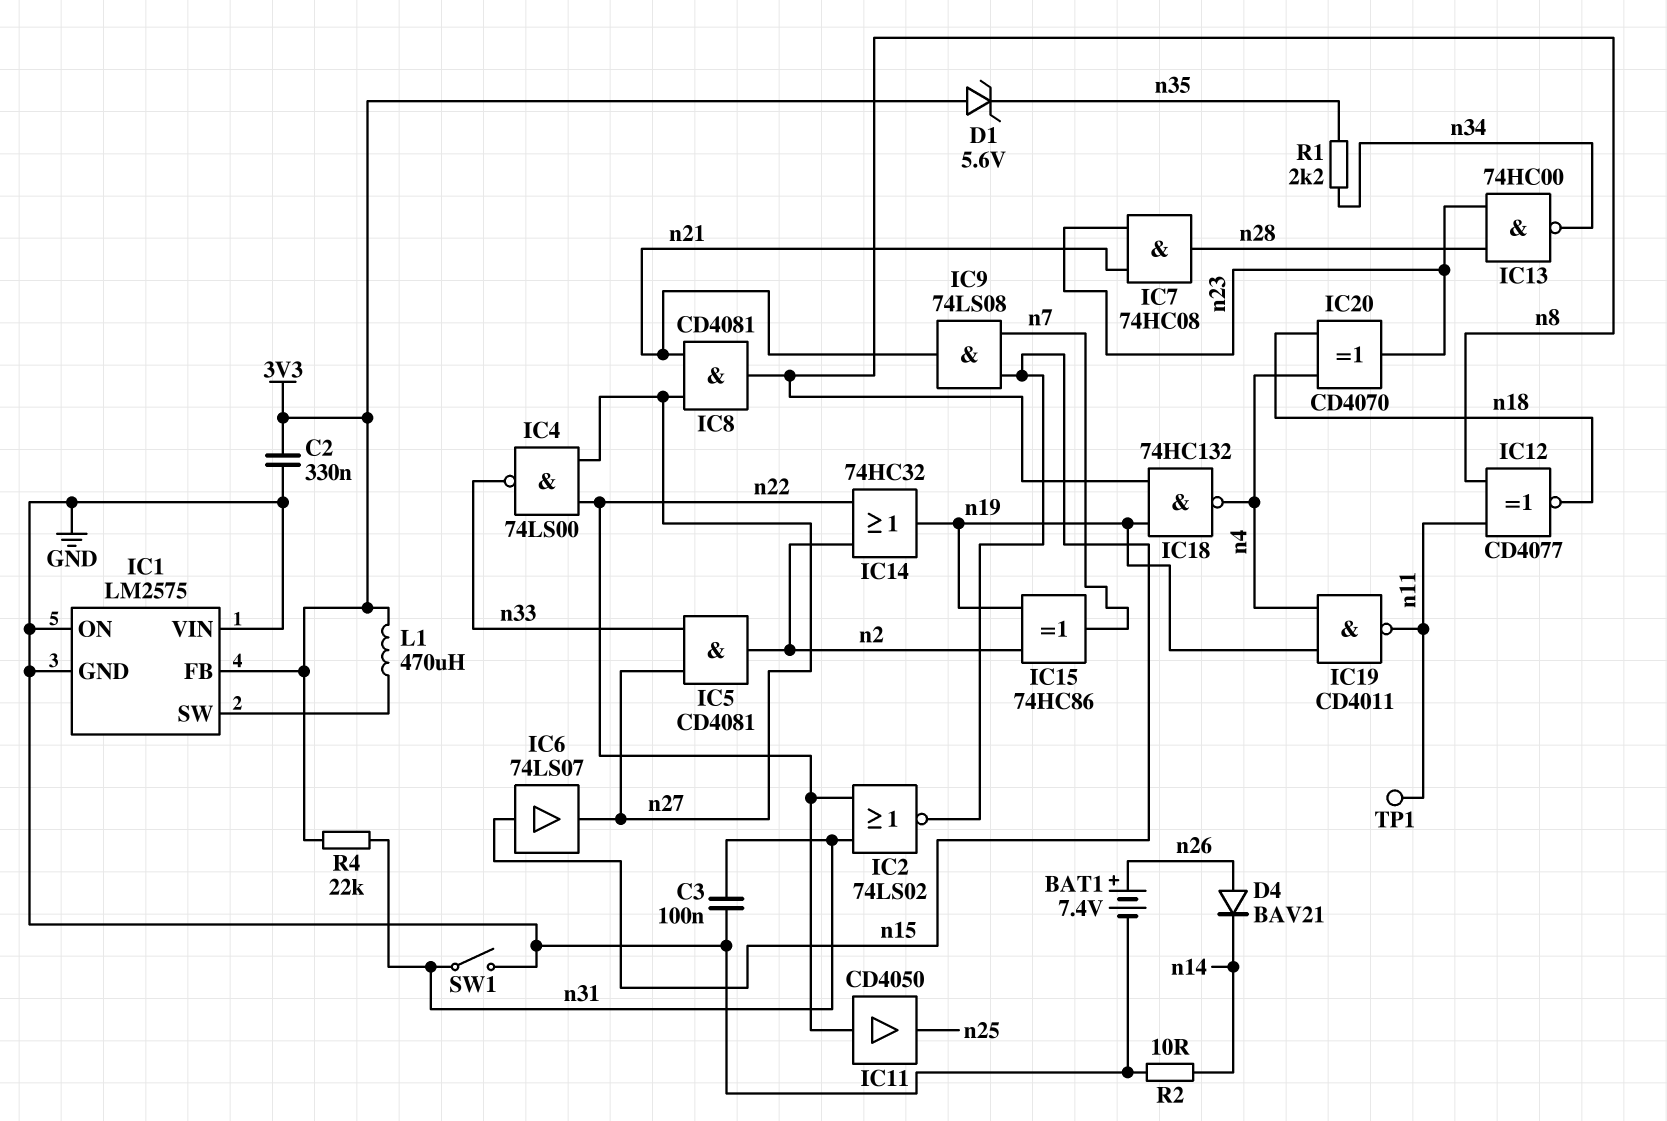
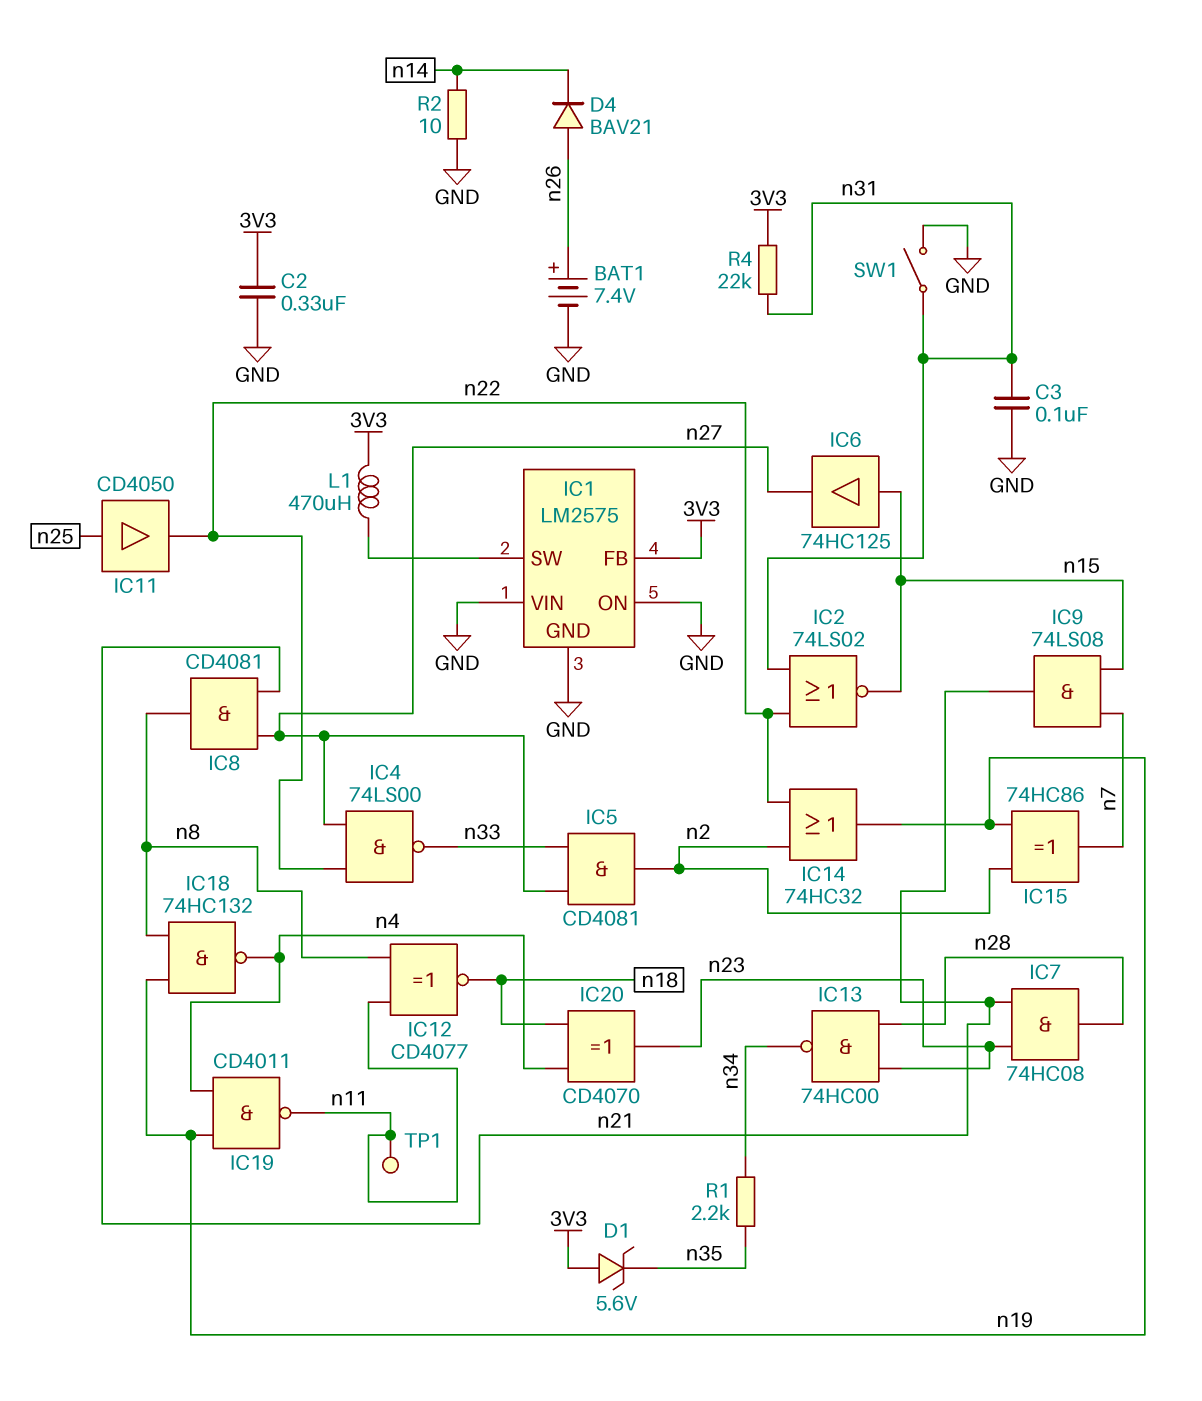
IC6: buffer 74LS07 (in n15, out n27) -> buffer 74HC125 (in n15, out n27)
IC11: buffer CD4050 (in n22, out n25) -> buffer CD4050 (in n25, out n22)

